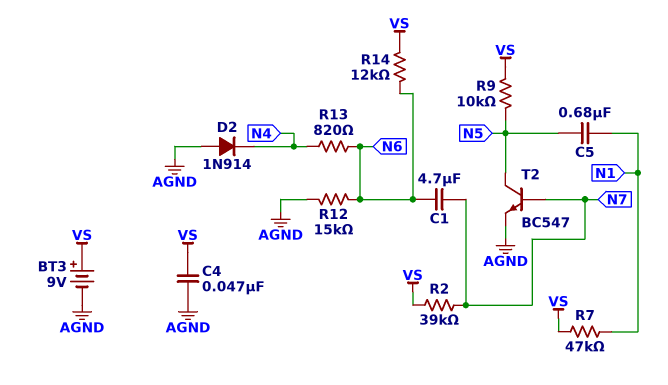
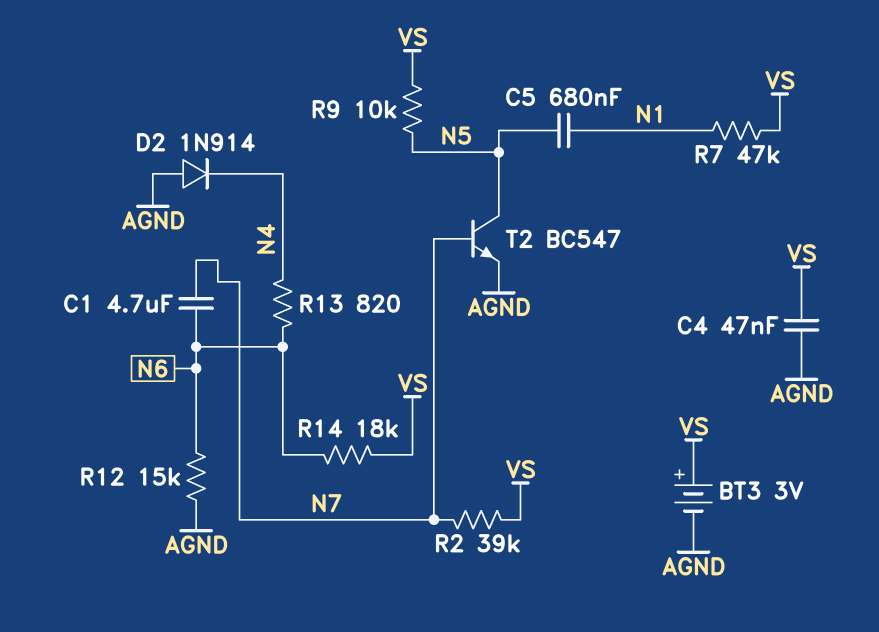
BT3: 9V (plus VS, minus AGND) -> 3V (plus VS, minus AGND)
R14: 12k (N6, VS) -> 18k (N6, VS)

